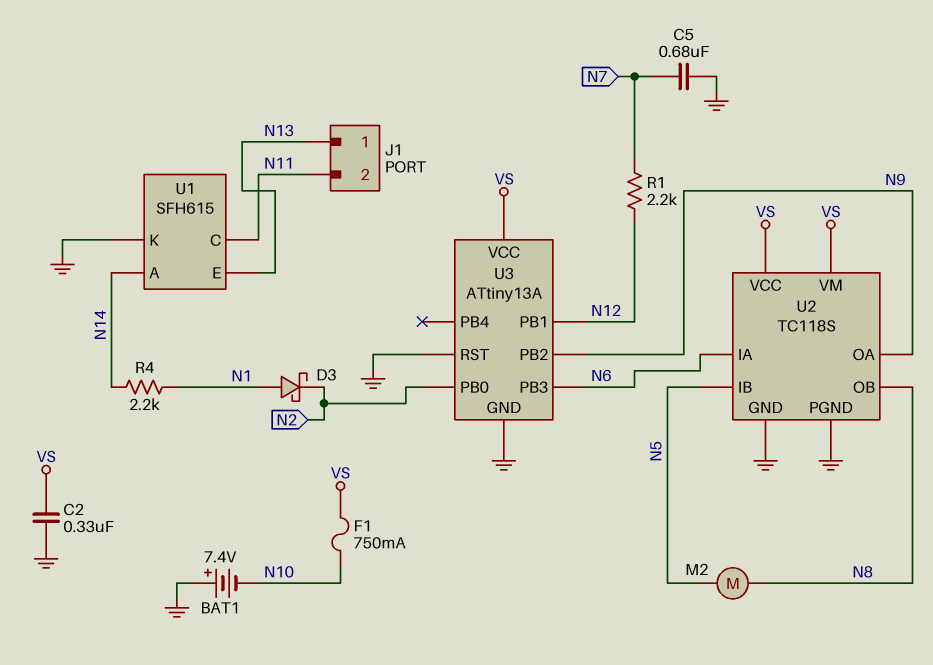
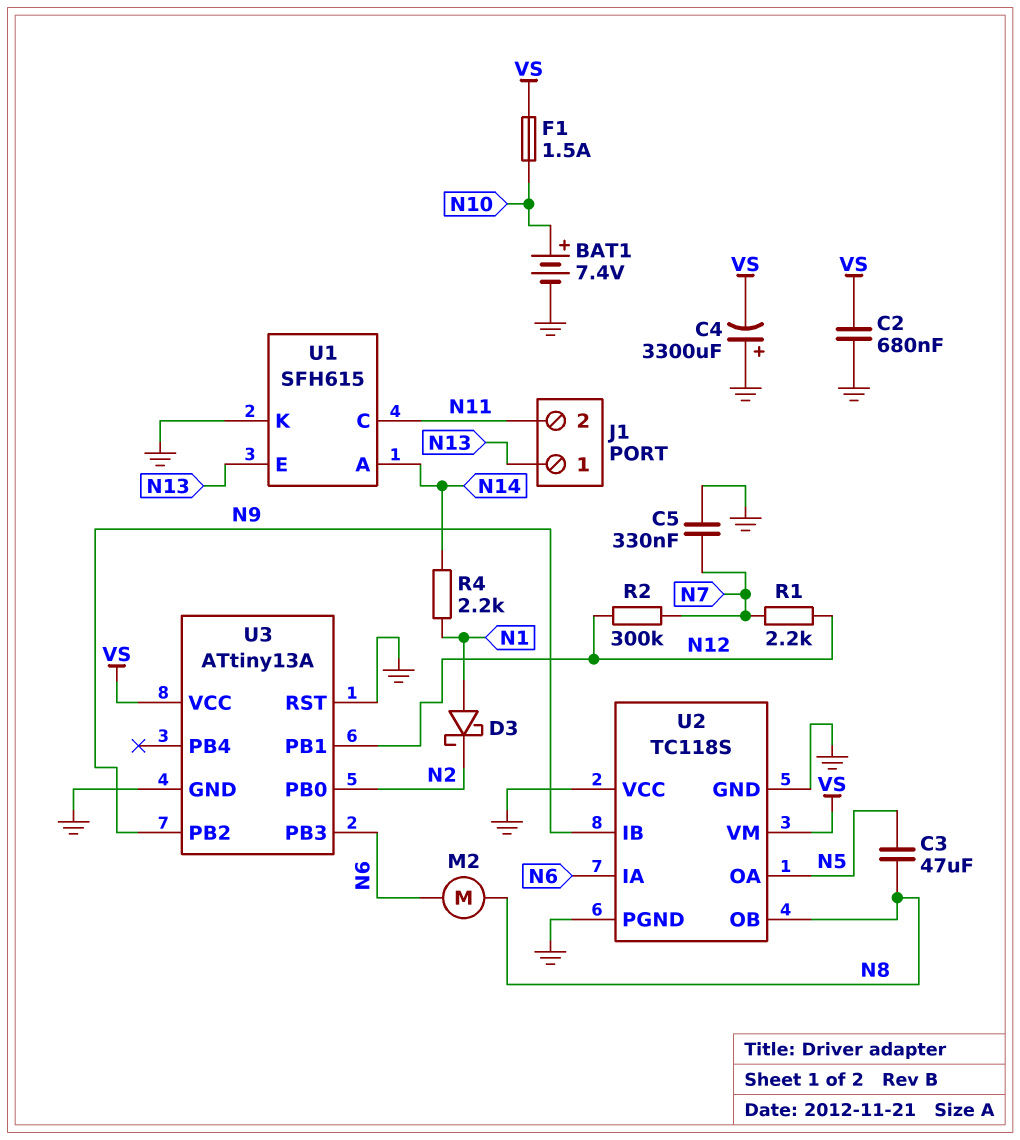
BAT1: 7.4V (plus GND, minus N10) -> 7.4V (plus N10, minus GND)
C2: 330nF (GND, VS) -> 680nF (GND, VS)
C3: none -> 47uF (N5, N8)
C4: none -> 3300uF (plus GND, minus VS)
C5: 680nF (GND, N7) -> 330nF (GND, N7)
F1: 750mA (N10, VS) -> 1.5A (N10, VS)
M2: motor (N5, N8) -> motor (N6, N8)
R2: none -> 300k (N7, N12)
U2 pin IB: N5 -> N9
U2 pin OA: N9 -> N5
U2 pin VCC: VS -> GND

